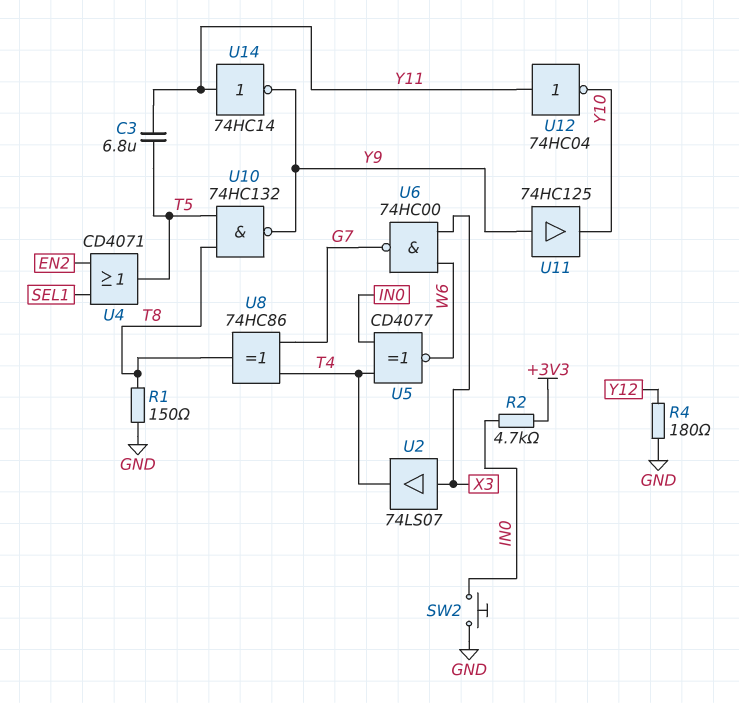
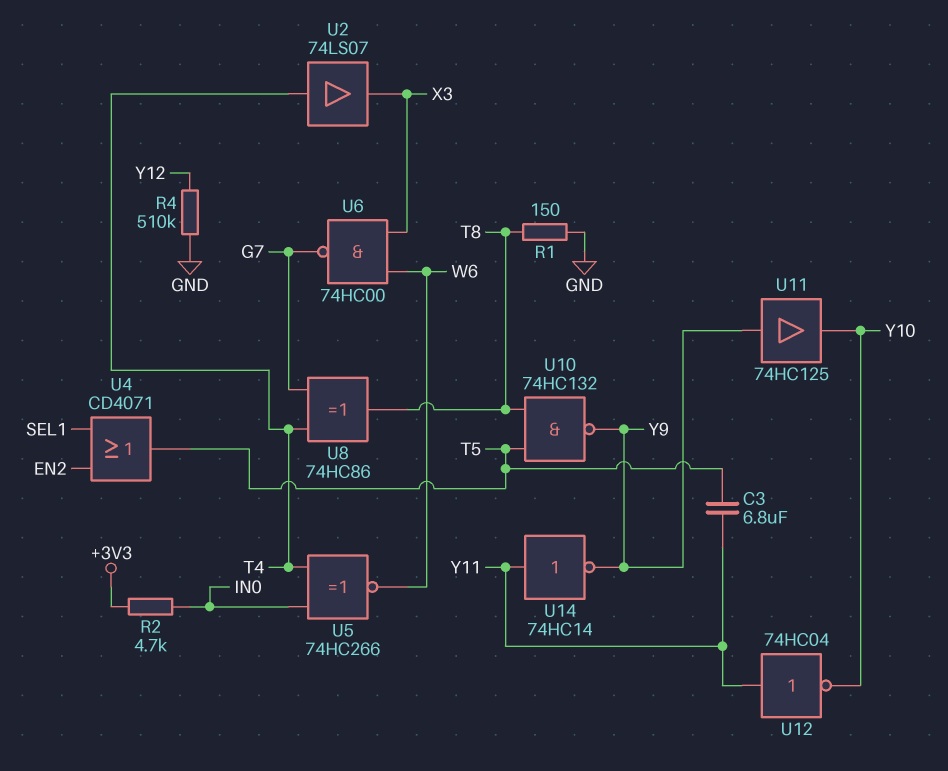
R4: 180 (GND, Y12) -> 510k (GND, Y12)
SW2: button (GND, IN0) -> none
U2: buffer 74LS07 (in X3, out T4) -> buffer 74LS07 (in T4, out X3)
U5: XNOR CD4077 (in IN0, in T4, out W6) -> XNOR 74HC266 (in IN0, in T4, out W6)

